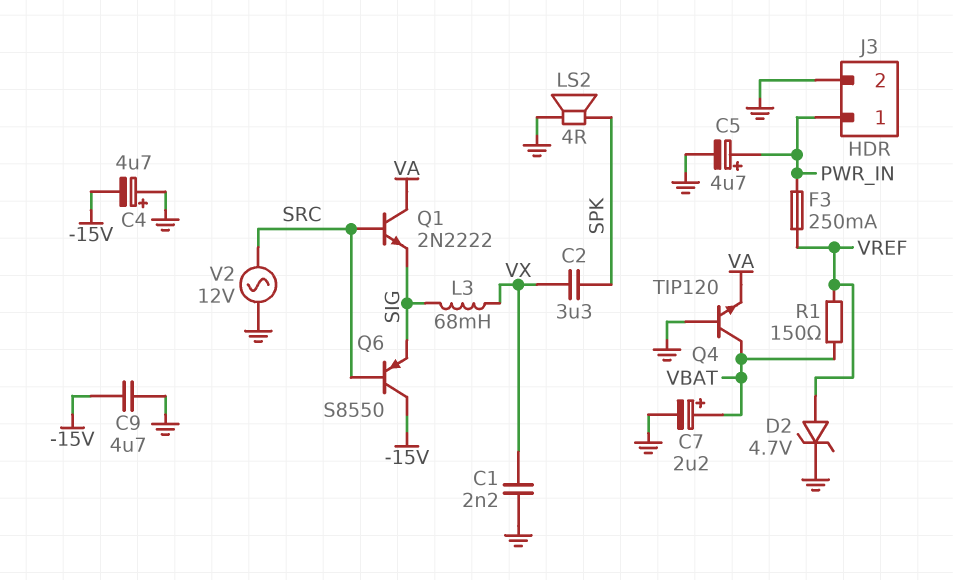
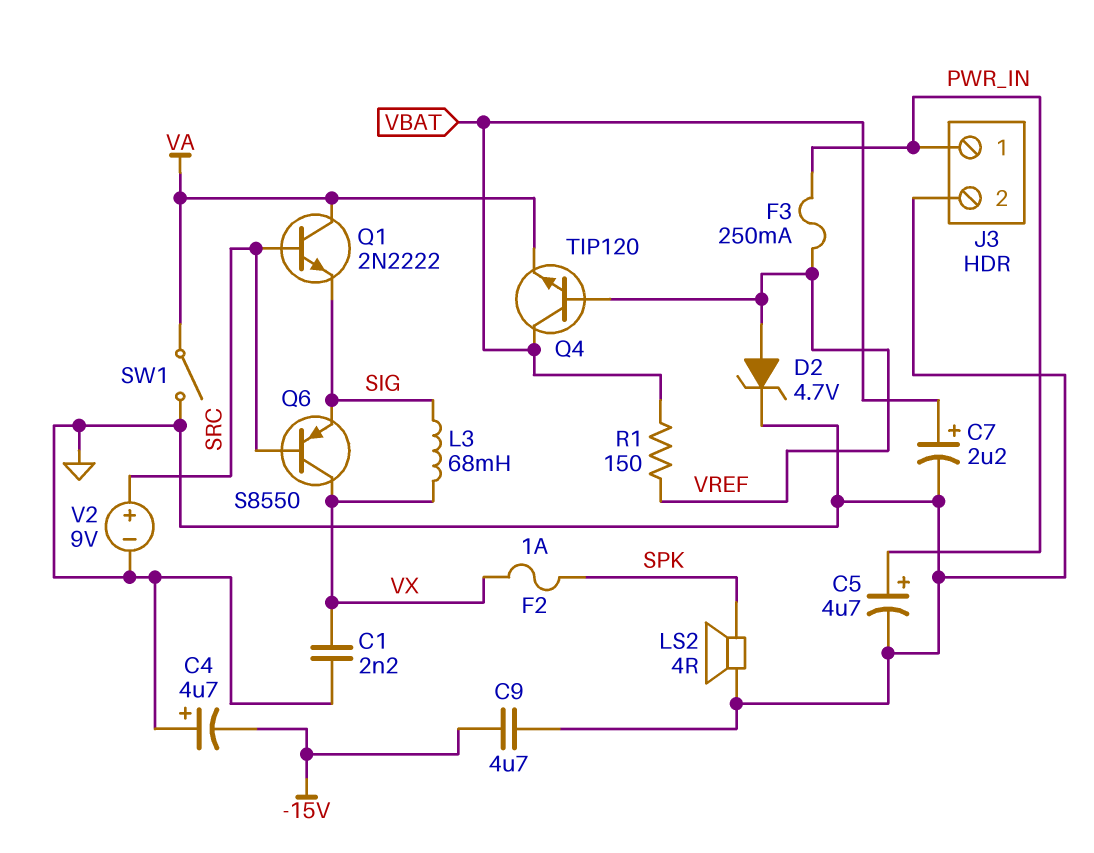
C2: 3.3uF (SPK, VX) -> none
F2: none -> 1A (SPK, VX)
Q4: NPN TIP120 (B GND, C VBAT, E VA) -> NPN TIP120 (B VREF, C VBAT, E VA)
Q6: PNP S8550 (B SRC, C -15V, E SIG) -> PNP S8550 (B SRC, C VX, E SIG)
SW1: none -> switch (GND, VA)
V2: AC 12V (GND, SRC) -> 9V (plus SRC, minus GND)

